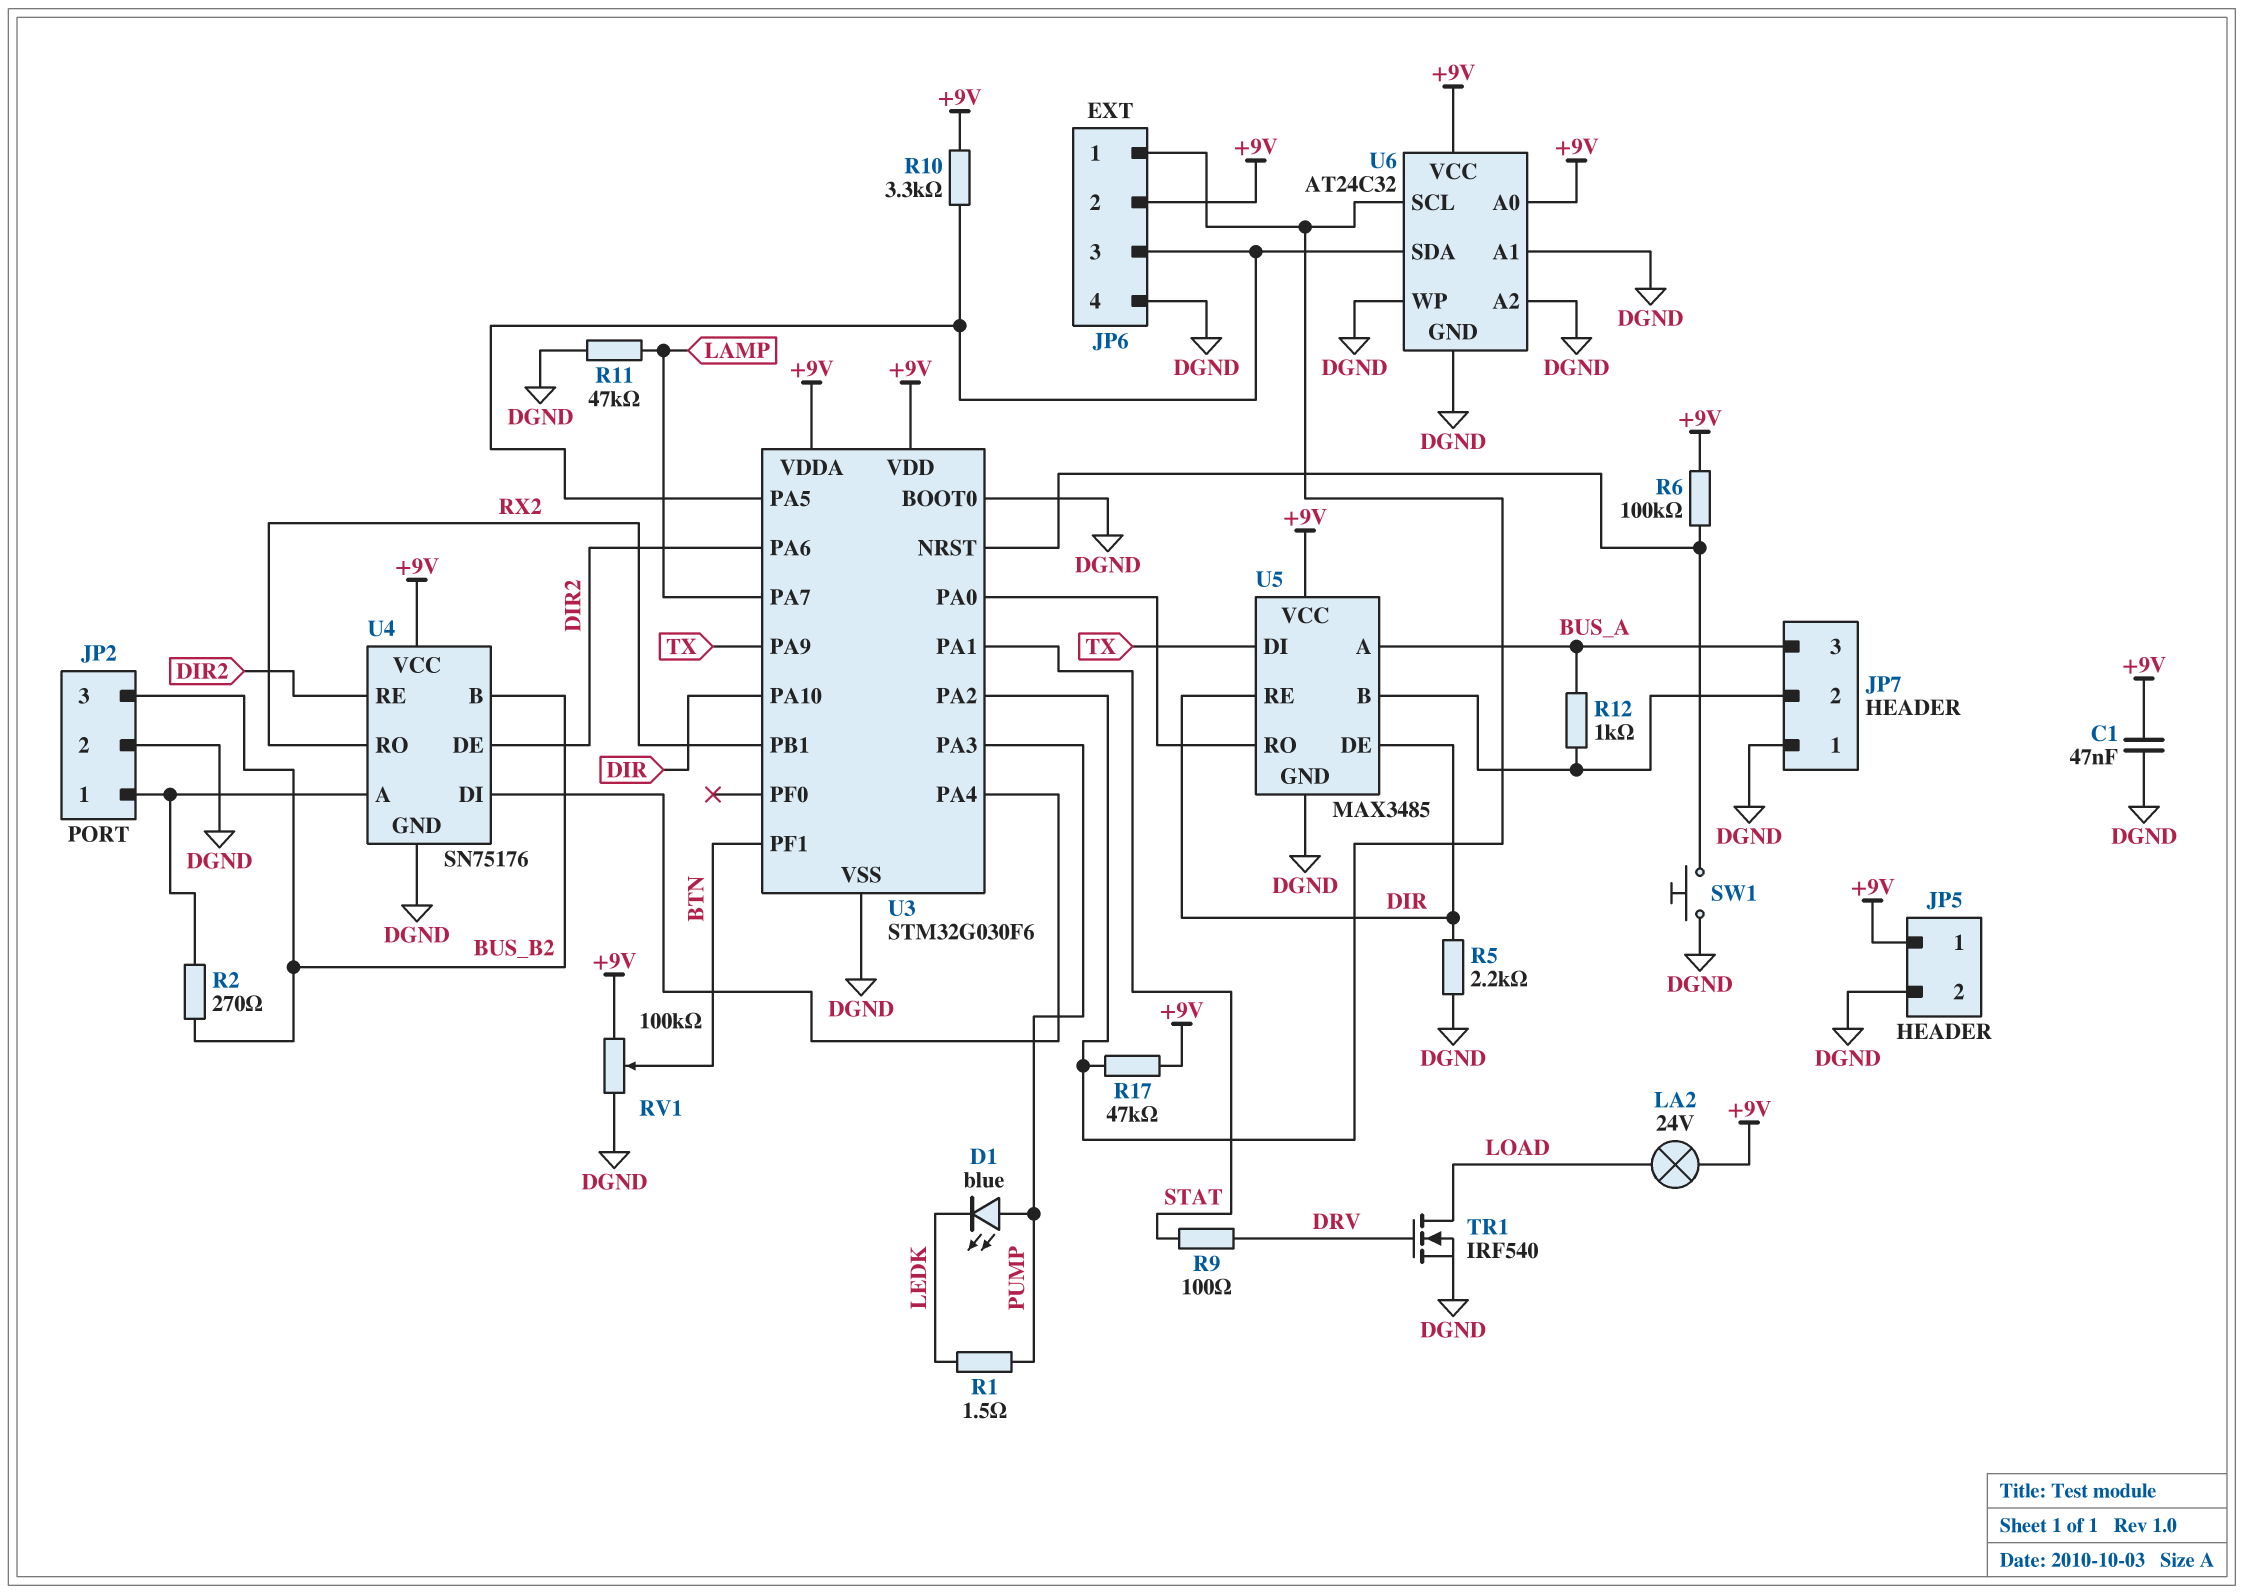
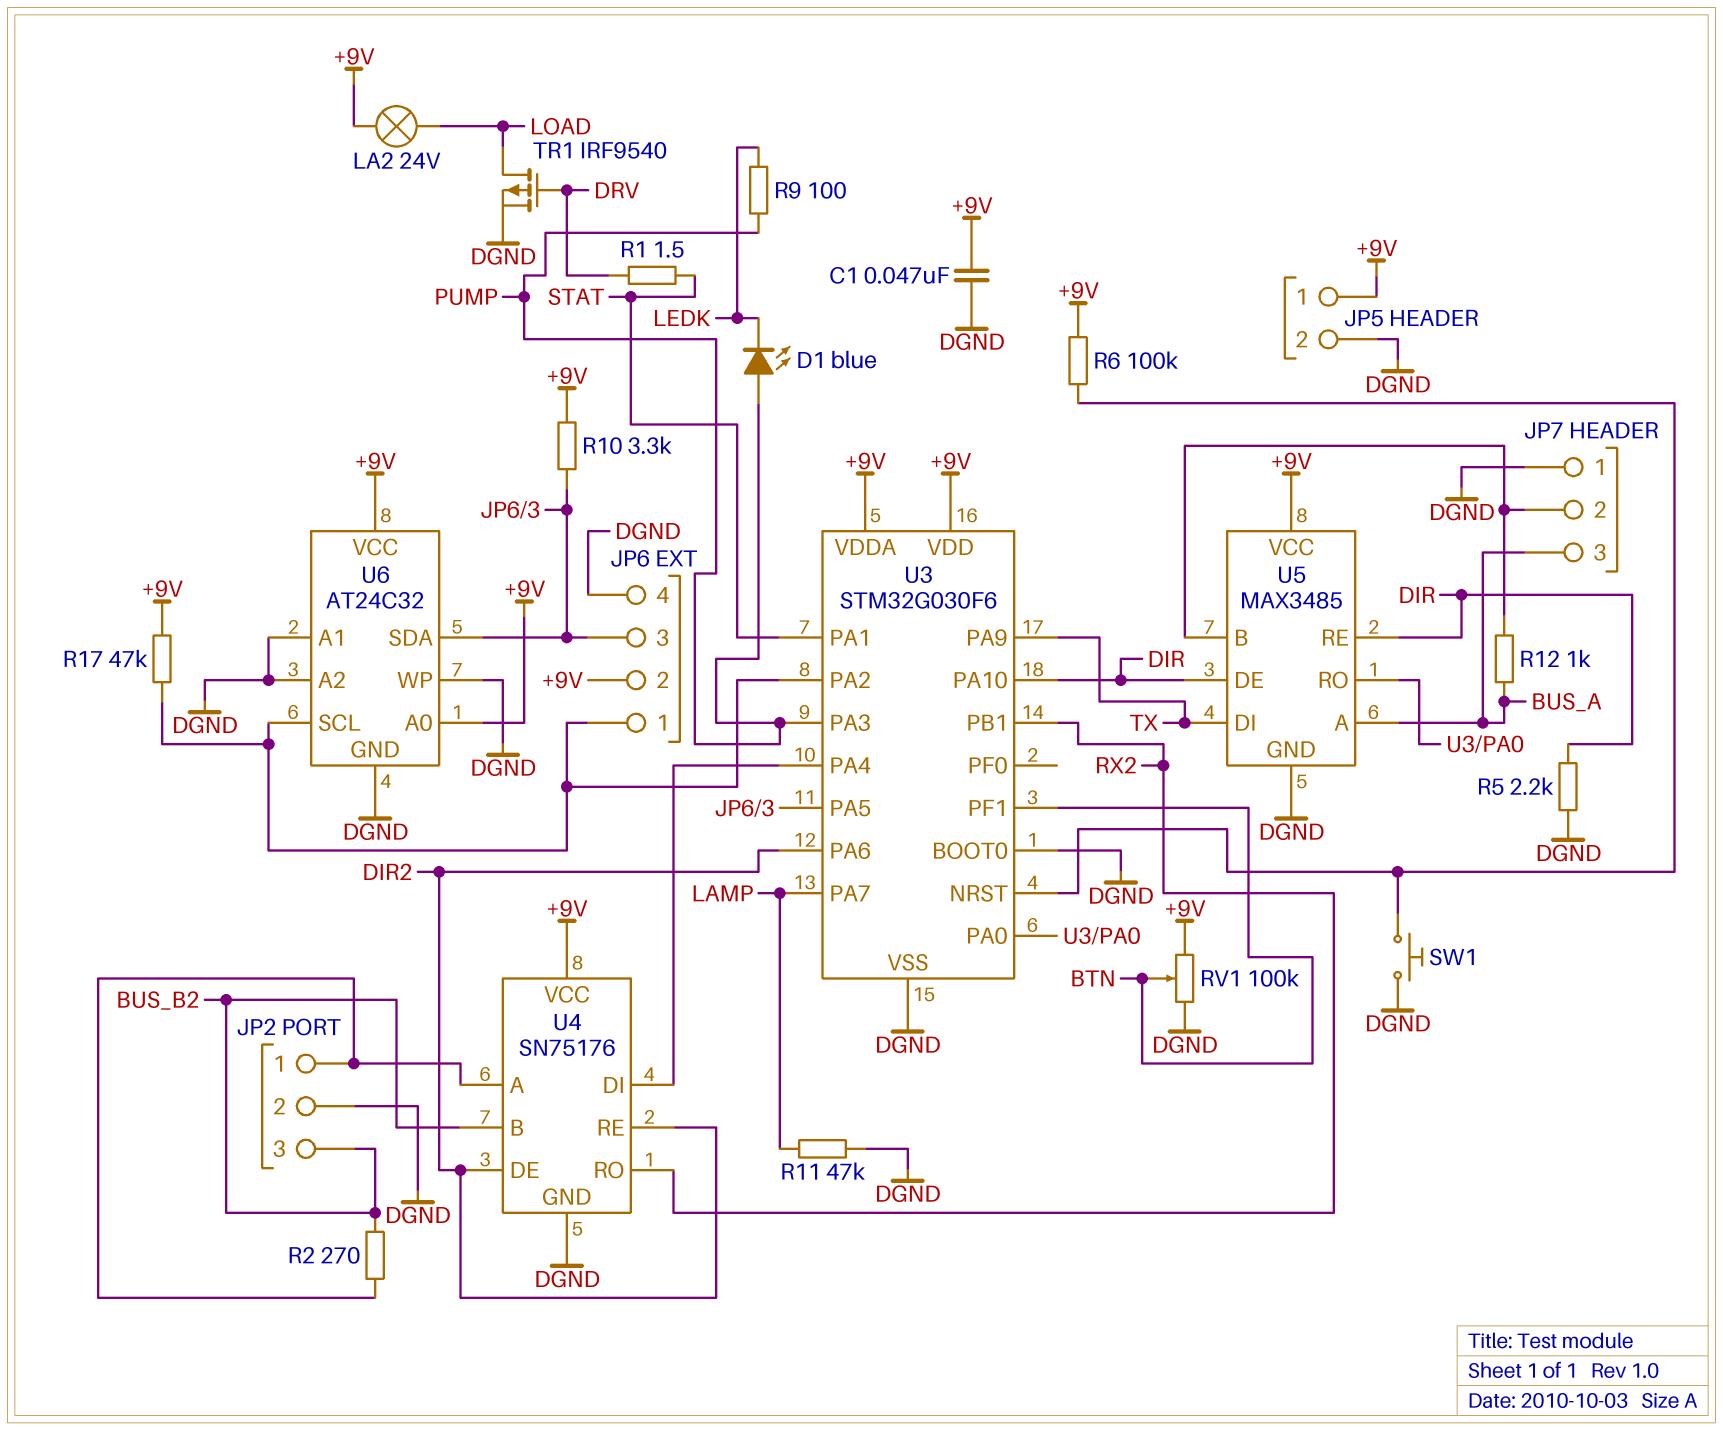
R1: 1.5 (LEDK, PUMP) -> 1.5 (DRV, STAT)
R9: 100 (DRV, STAT) -> 100 (LEDK, PUMP)
TR1: NMOS IRF540 (G DRV, D LOAD, S DGND) -> PMOS IRF9540 (G DRV, D LOAD, S DGND)

